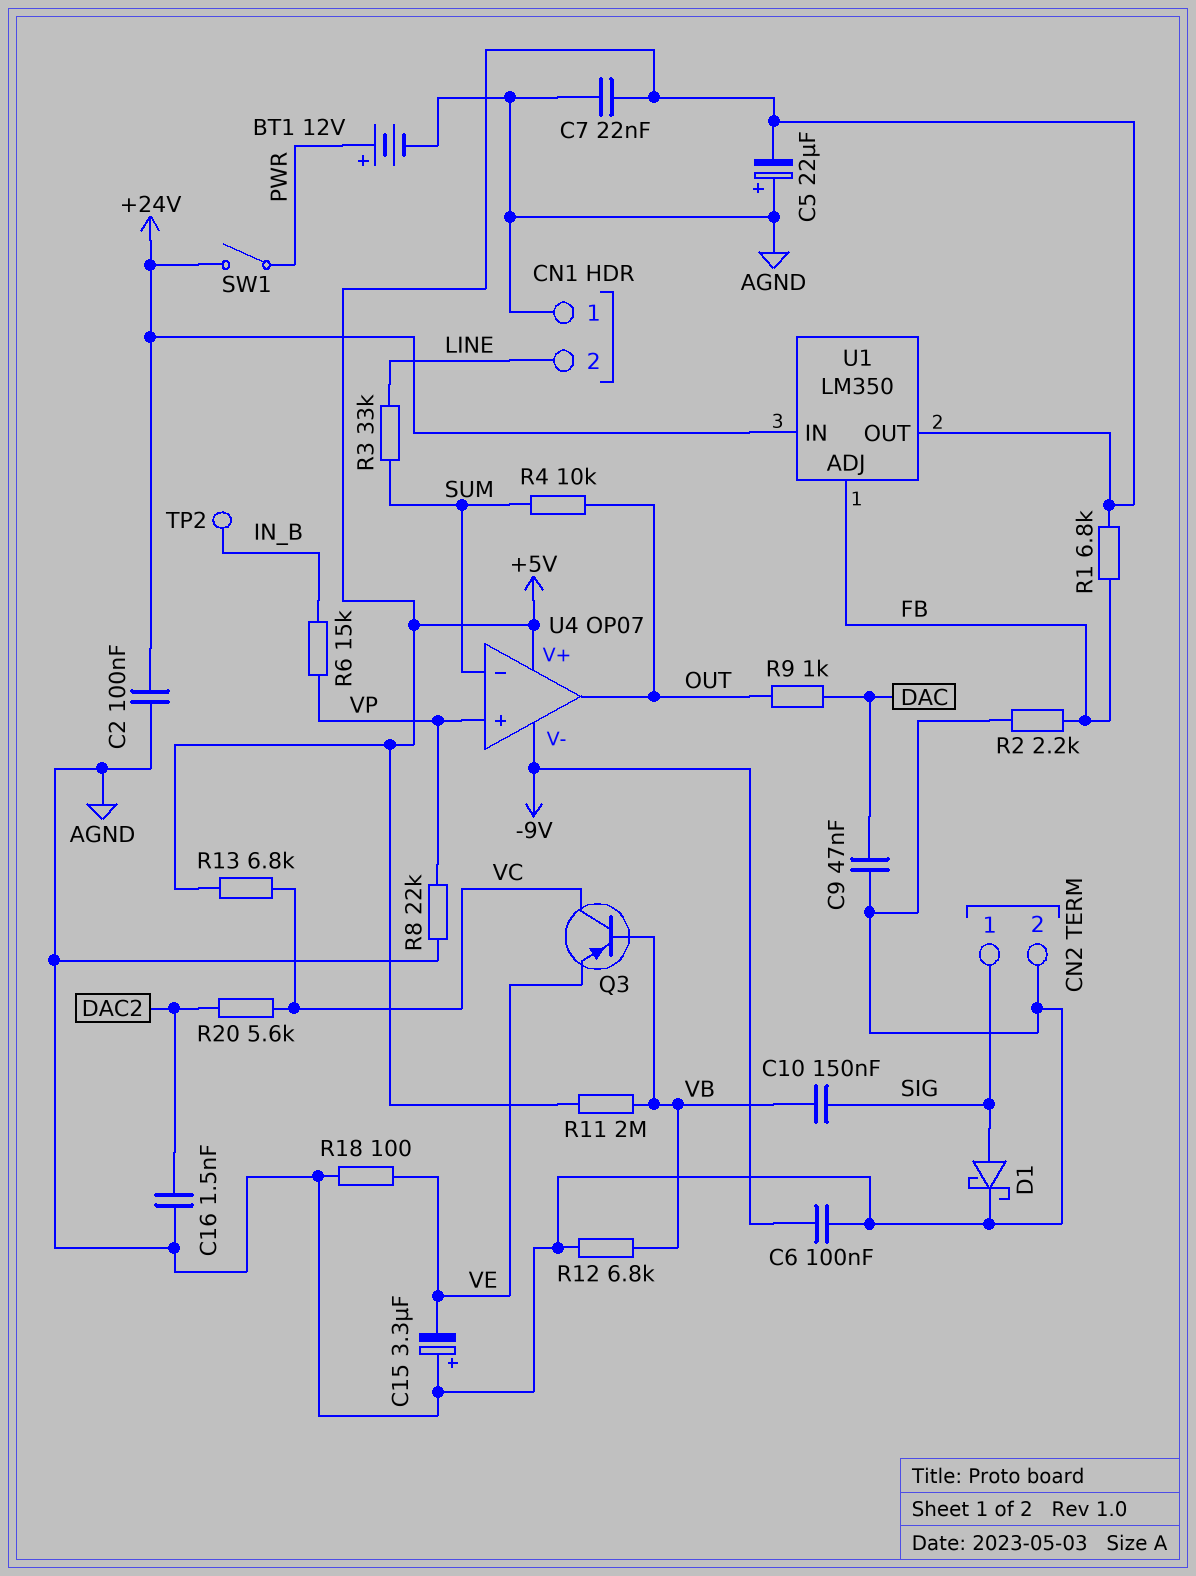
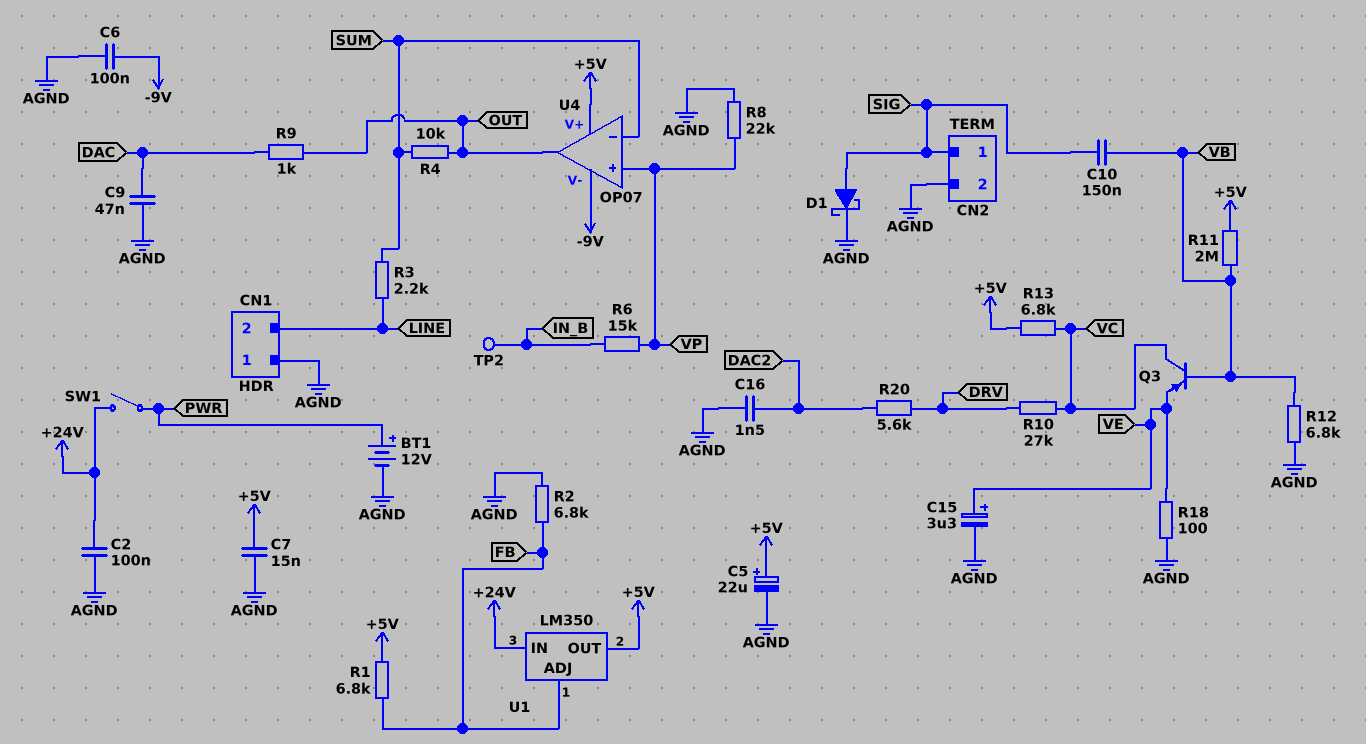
C5: 22uF (plus AGND, minus +5V) -> 22uF (plus +5V, minus AGND)
C7: 22nF (+5V, AGND) -> 15nF (+5V, AGND)
C15: 3.3uF (plus AGND, minus VE) -> 3.3uF (plus VE, minus AGND)
R2: 2.2k (AGND, FB) -> 6.8k (AGND, FB)
R3: 33k (LINE, SUM) -> 2.2k (LINE, SUM)
R10: none -> 27k (DRV, VC)
R20: 5.6k (DAC2, VC) -> 5.6k (DAC2, DRV)

